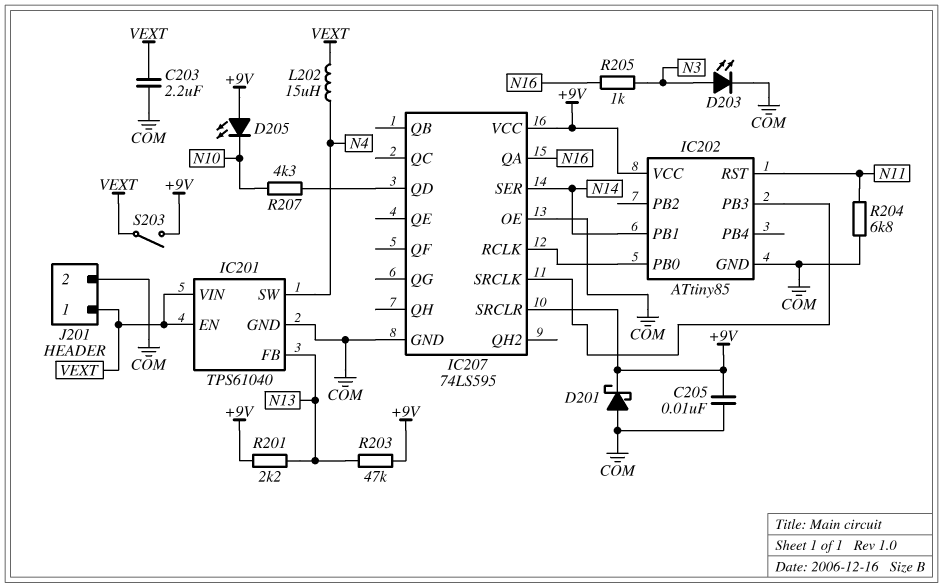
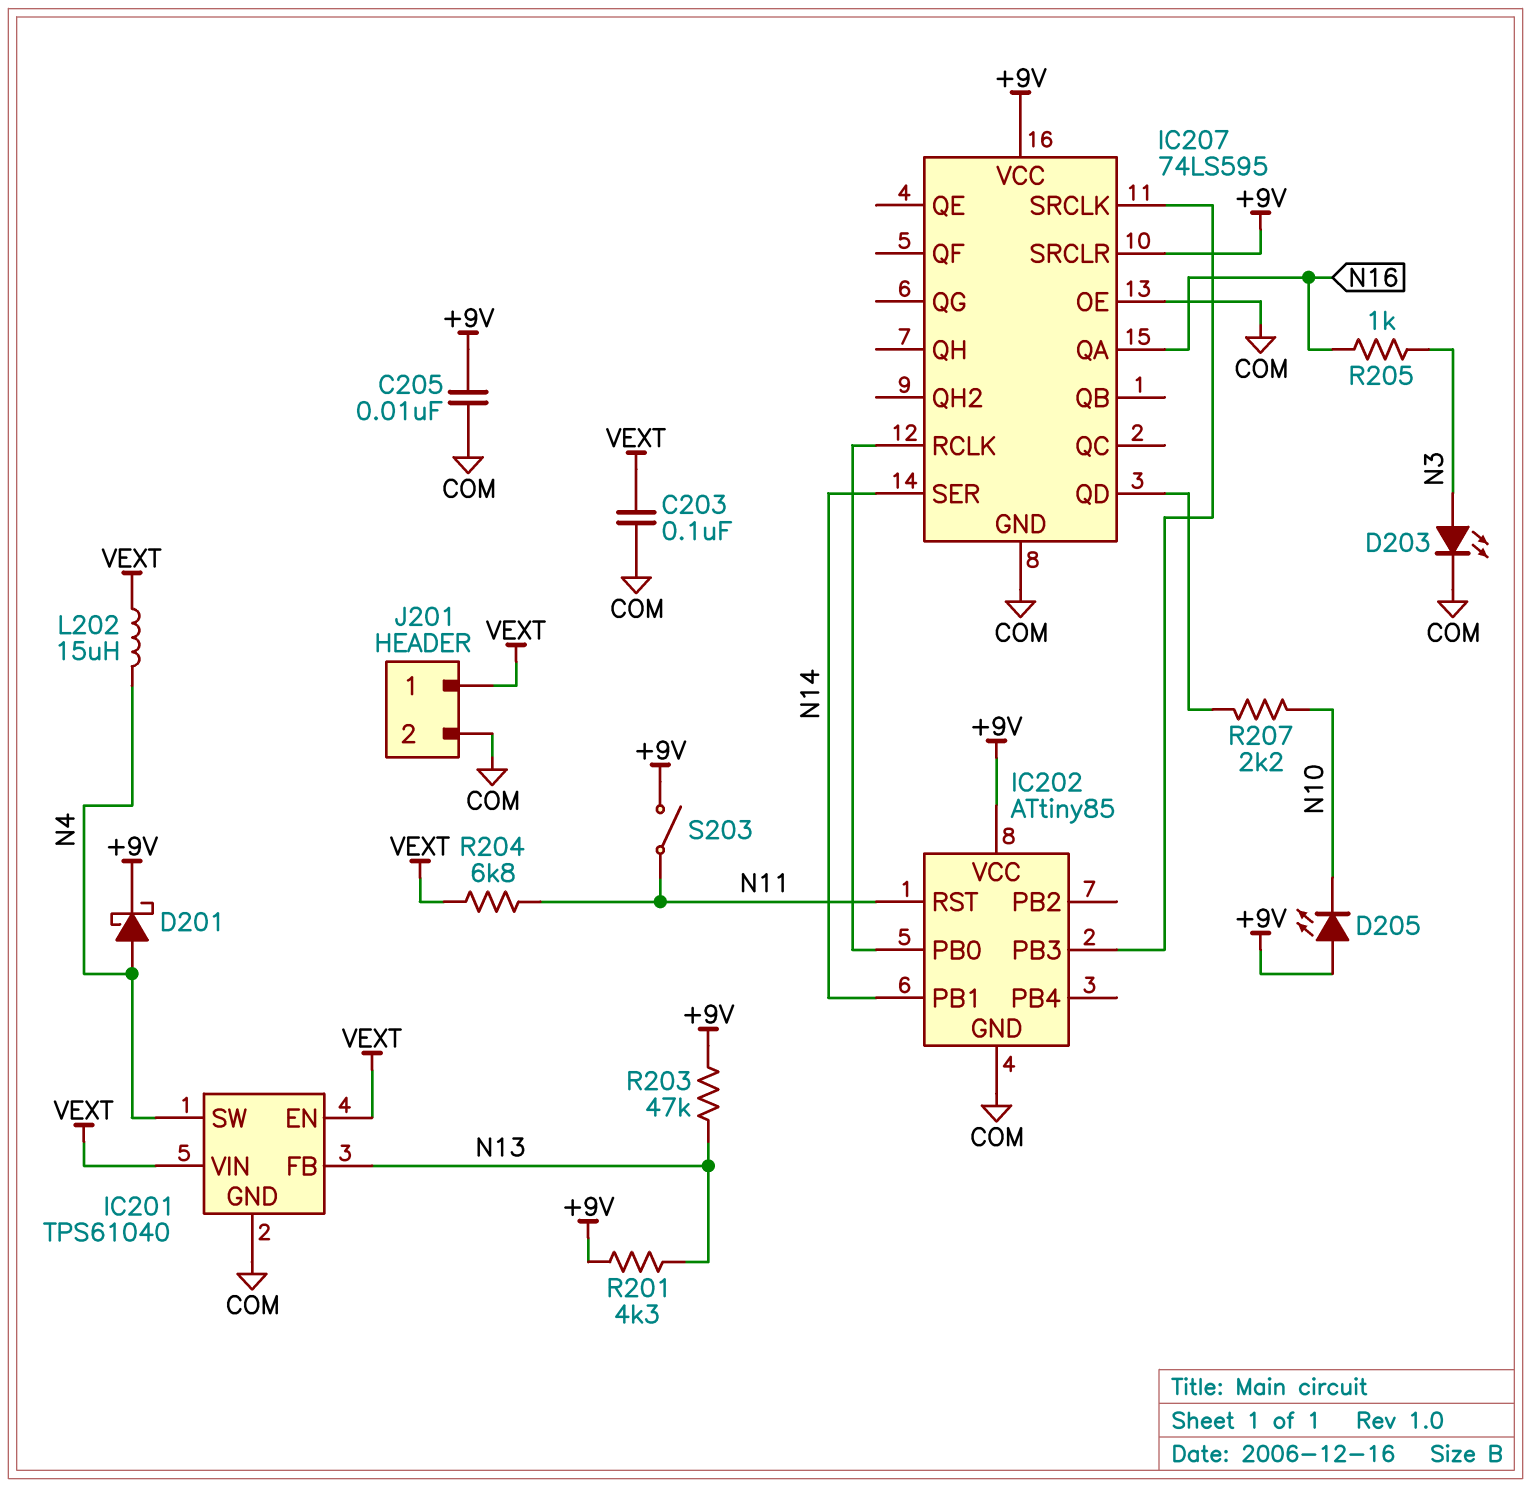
C203: 2.2uF (COM, VEXT) -> 100nF (COM, VEXT)
D201: schottky (A COM, K +9V) -> schottky (A N4, K +9V)
R201: 2.2k (+9V, N13) -> 4.3k (+9V, N13)
R204: 6.8k (COM, N11) -> 6.8k (N11, VEXT)
R207: 4.3k (IC207/QD, N10) -> 2.2k (IC207/QD, N10)
S203: switch (+9V, VEXT) -> switch (+9V, N11)

